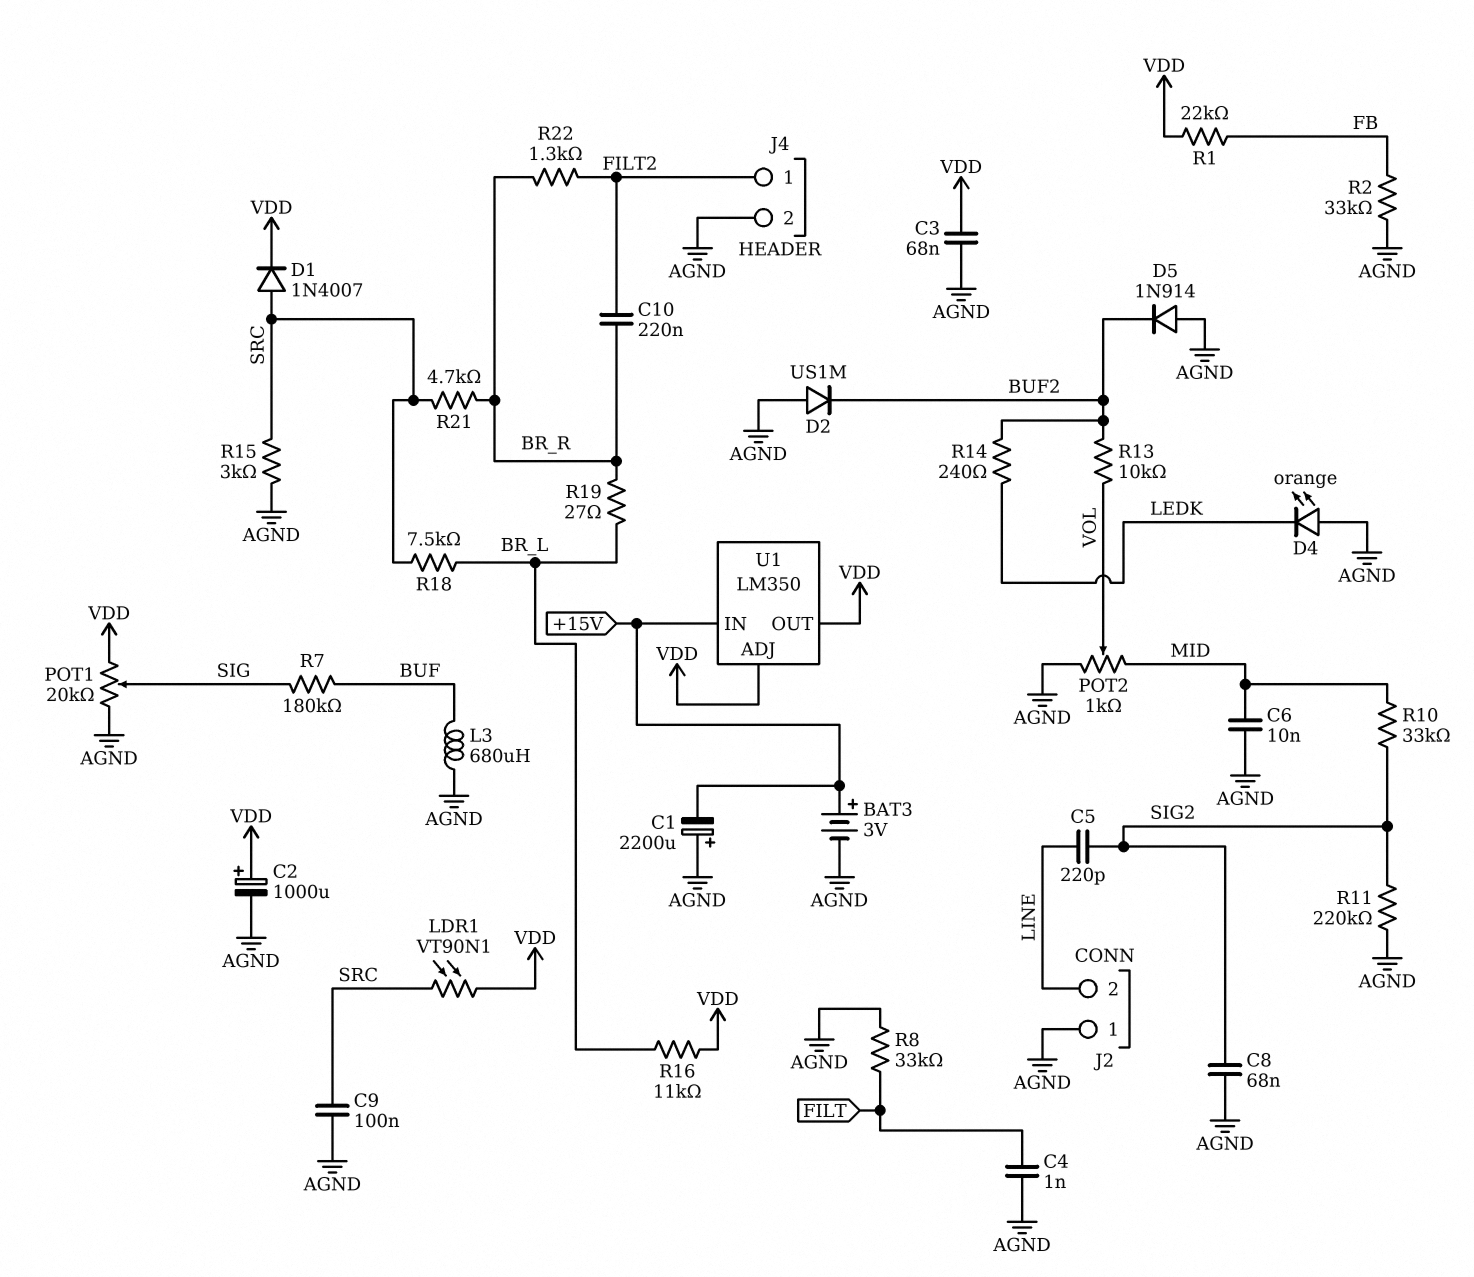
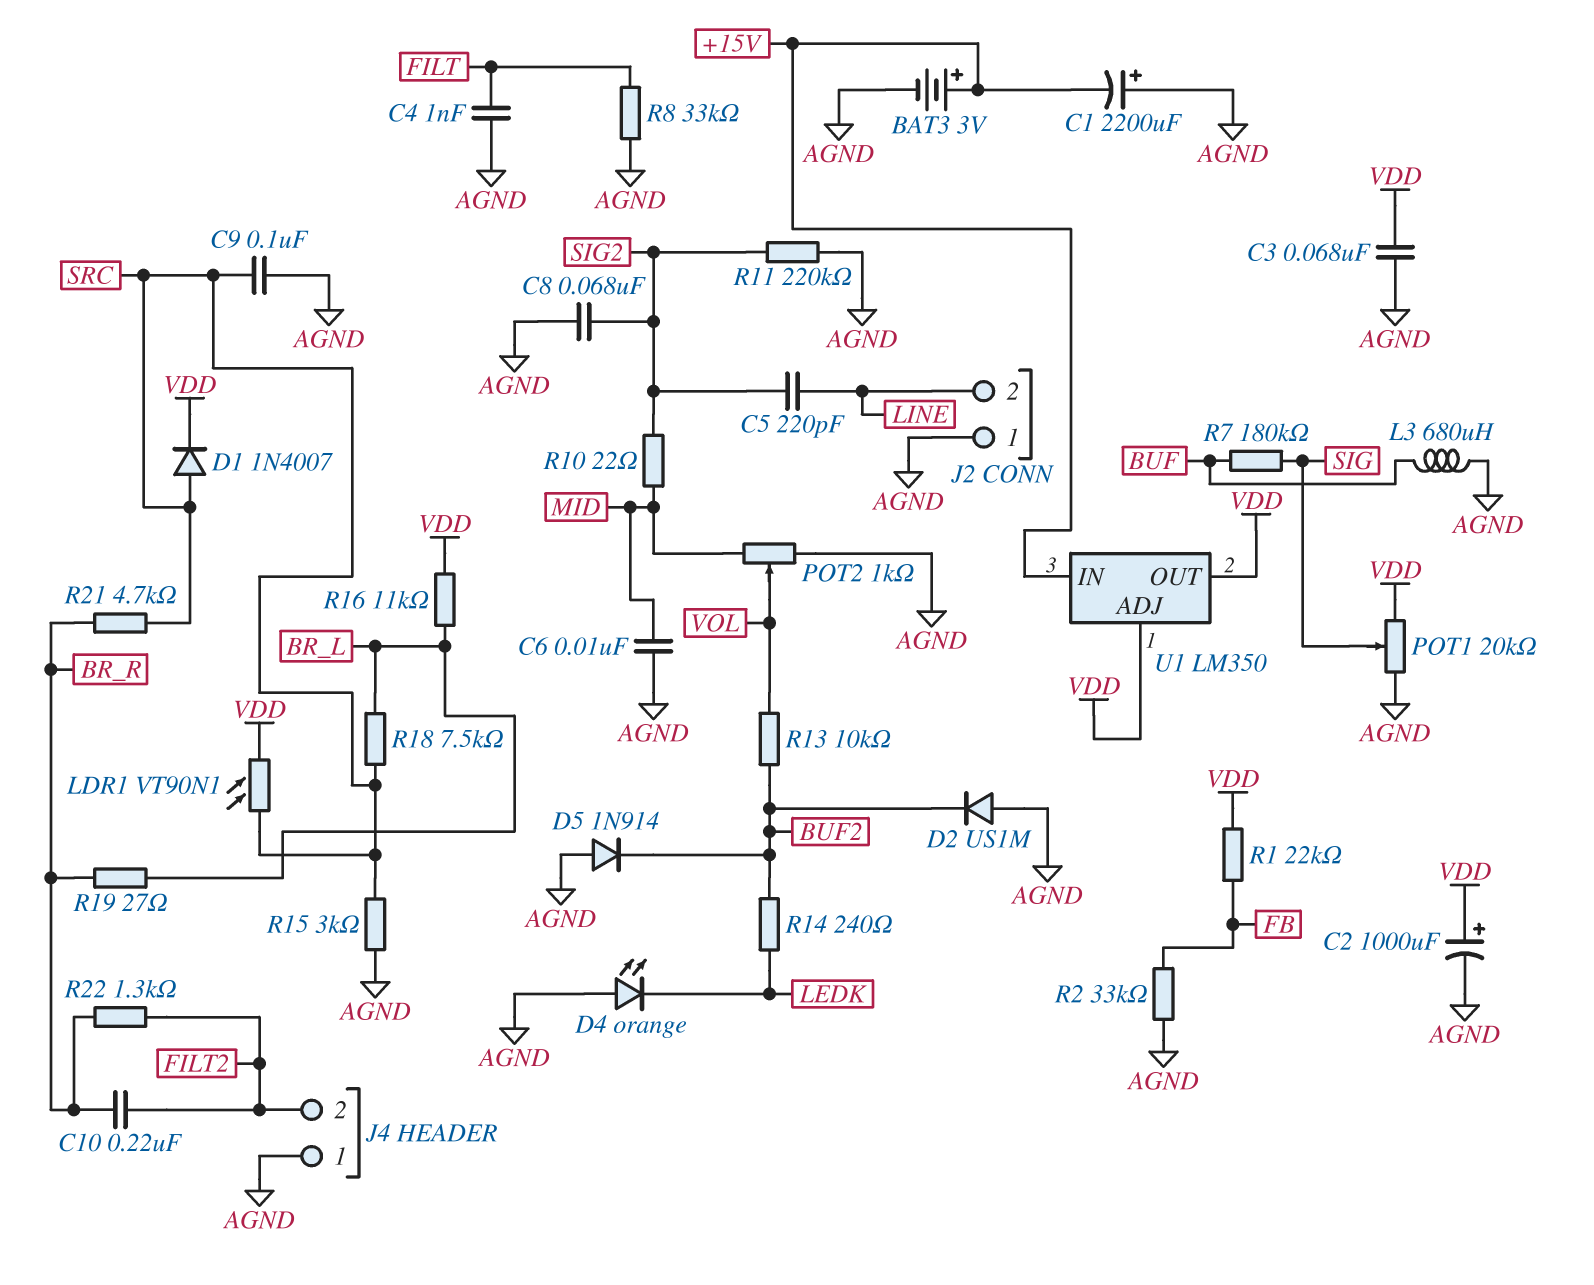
J4 pin 1: FILT2 -> AGND
J4 pin 2: AGND -> FILT2
R10: 33k (MID, SIG2) -> 22 (MID, SIG2)

